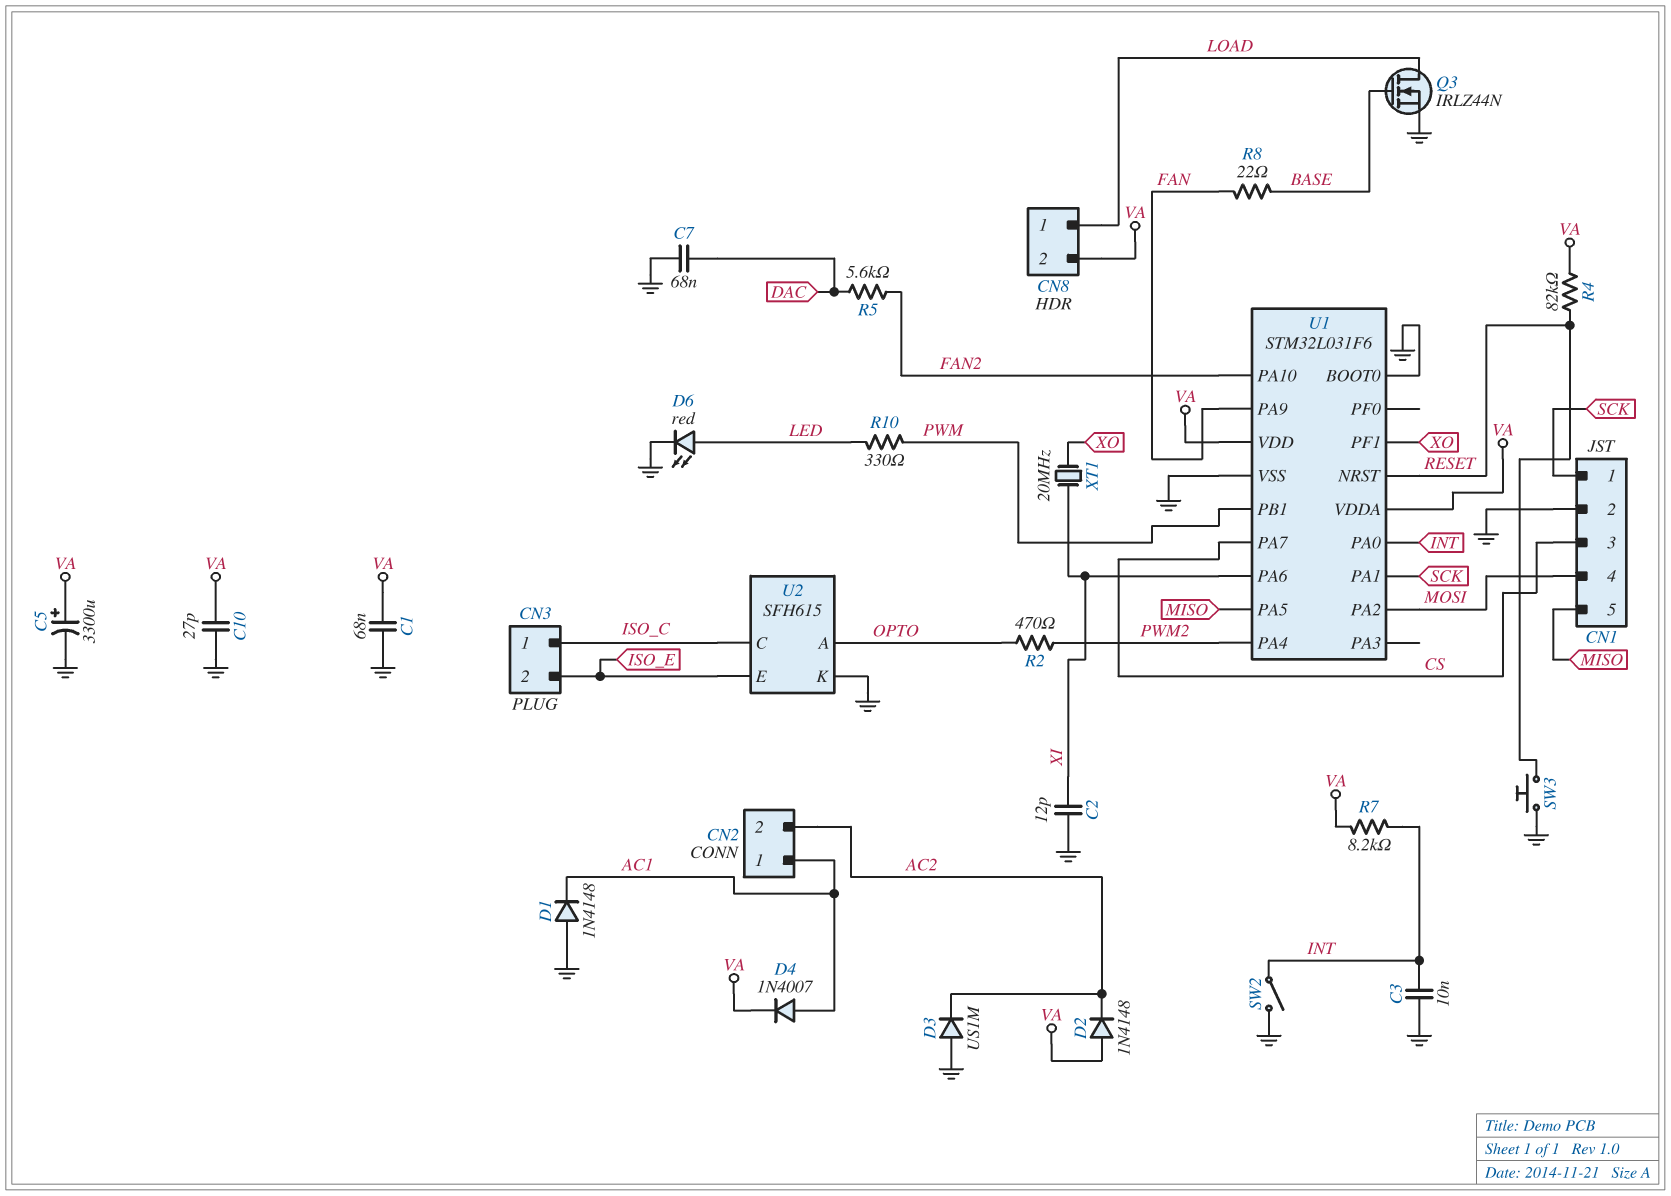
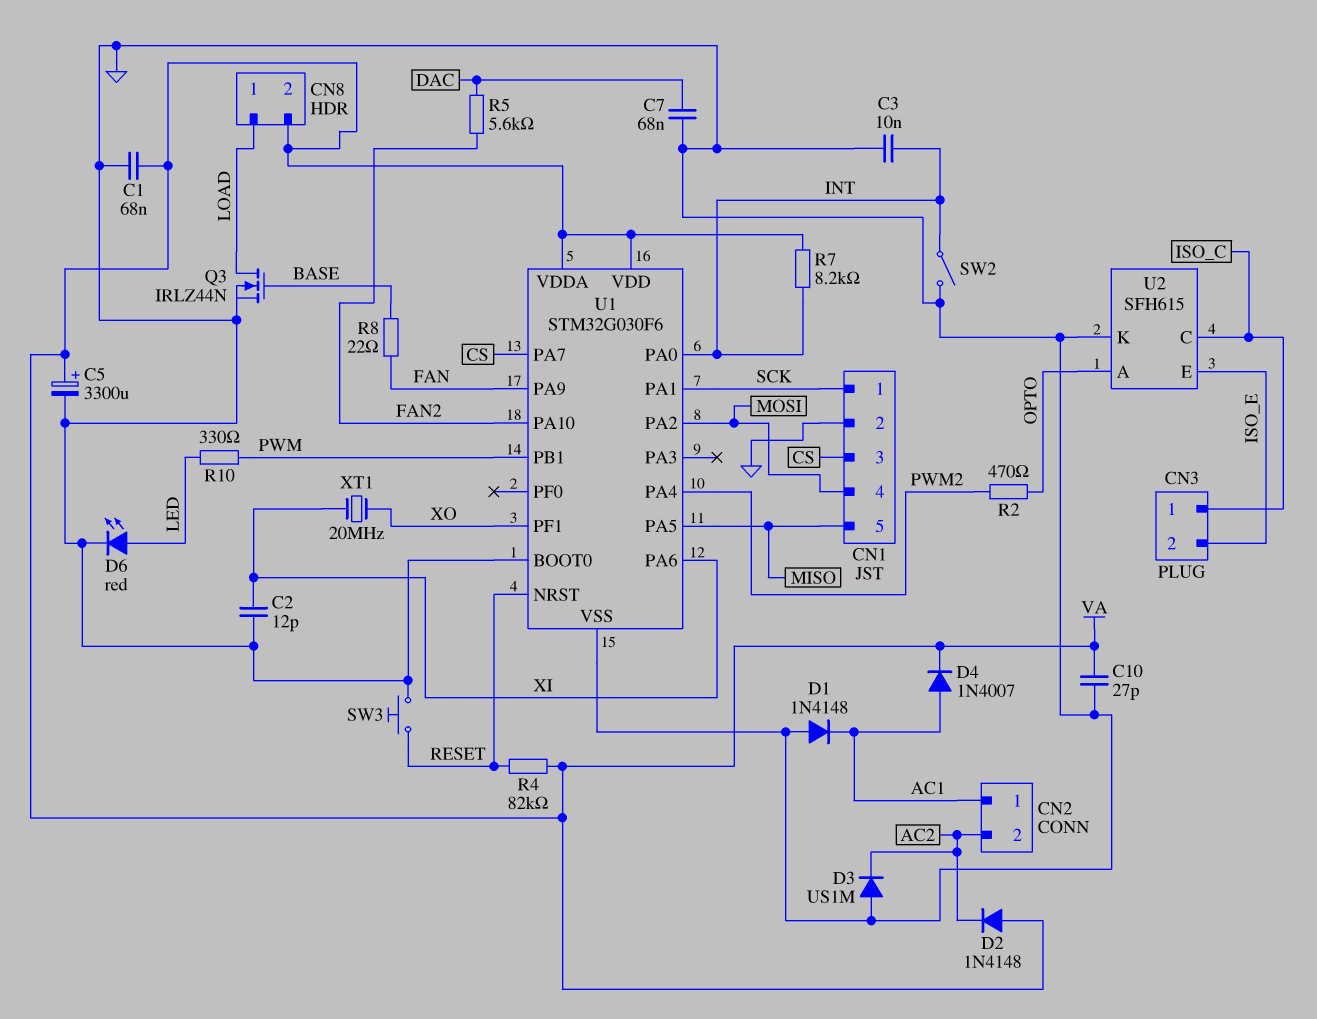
U1: STM32L031F6 -> STM32G030F6

